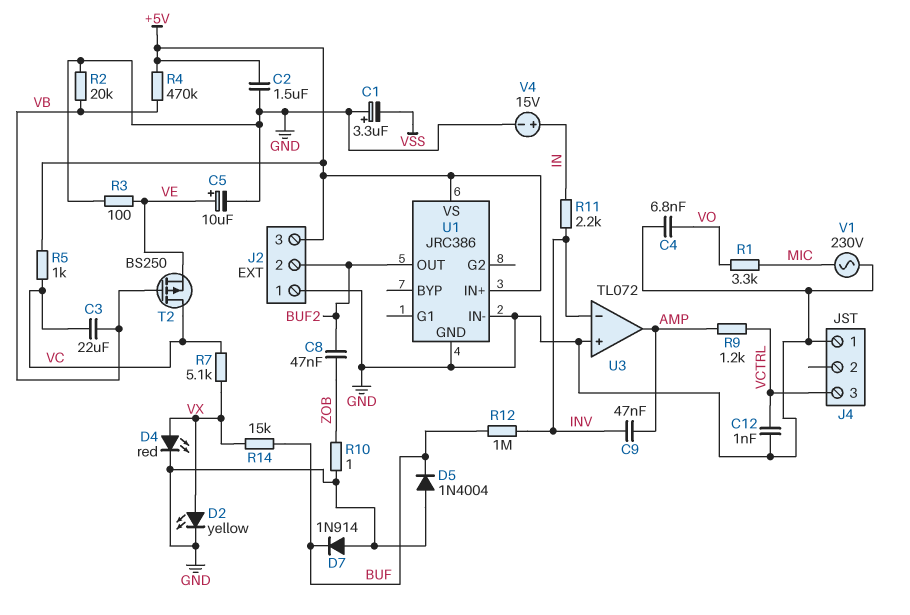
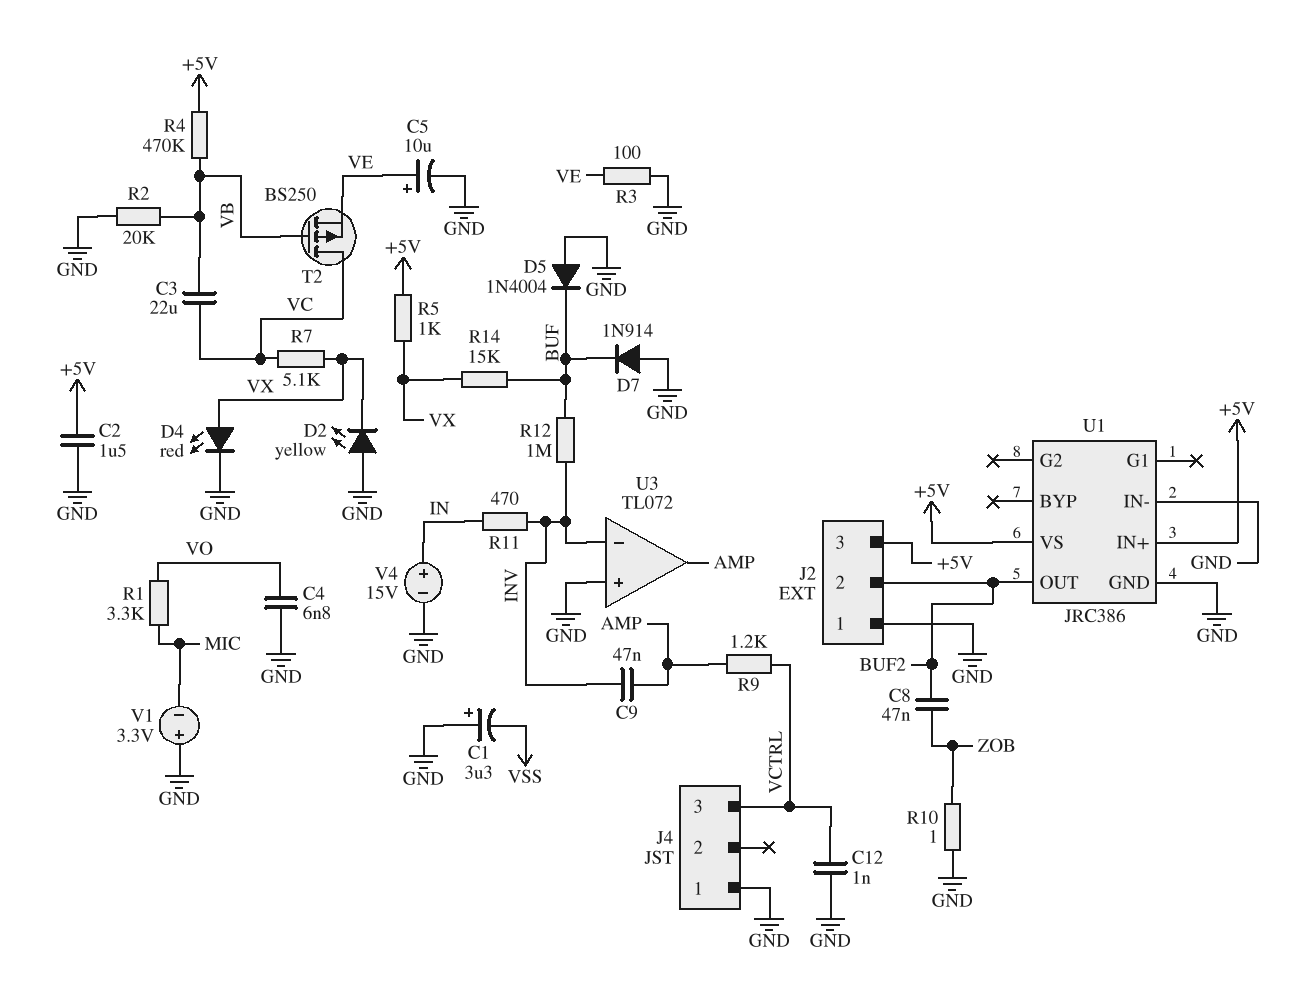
D2: LED yellow (A VX, K GND) -> LED yellow (A GND, K VX)
R5: 1k (+5V, VC) -> 1k (+5V, VX)
R11: 2.2k (IN, INV) -> 470 (IN, INV)
V1: AC 230V (GND, MIC) -> 3.3V (plus GND, minus MIC)

